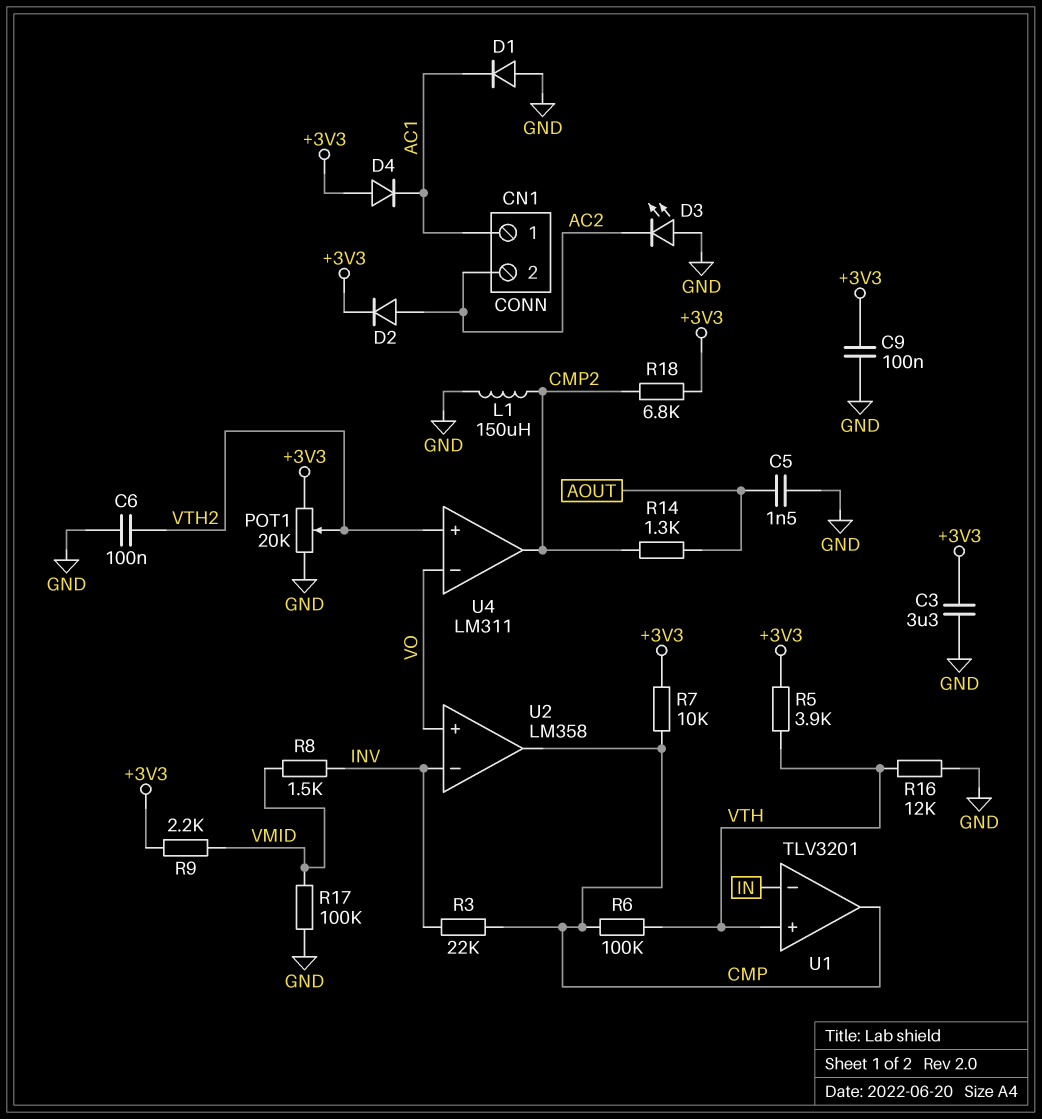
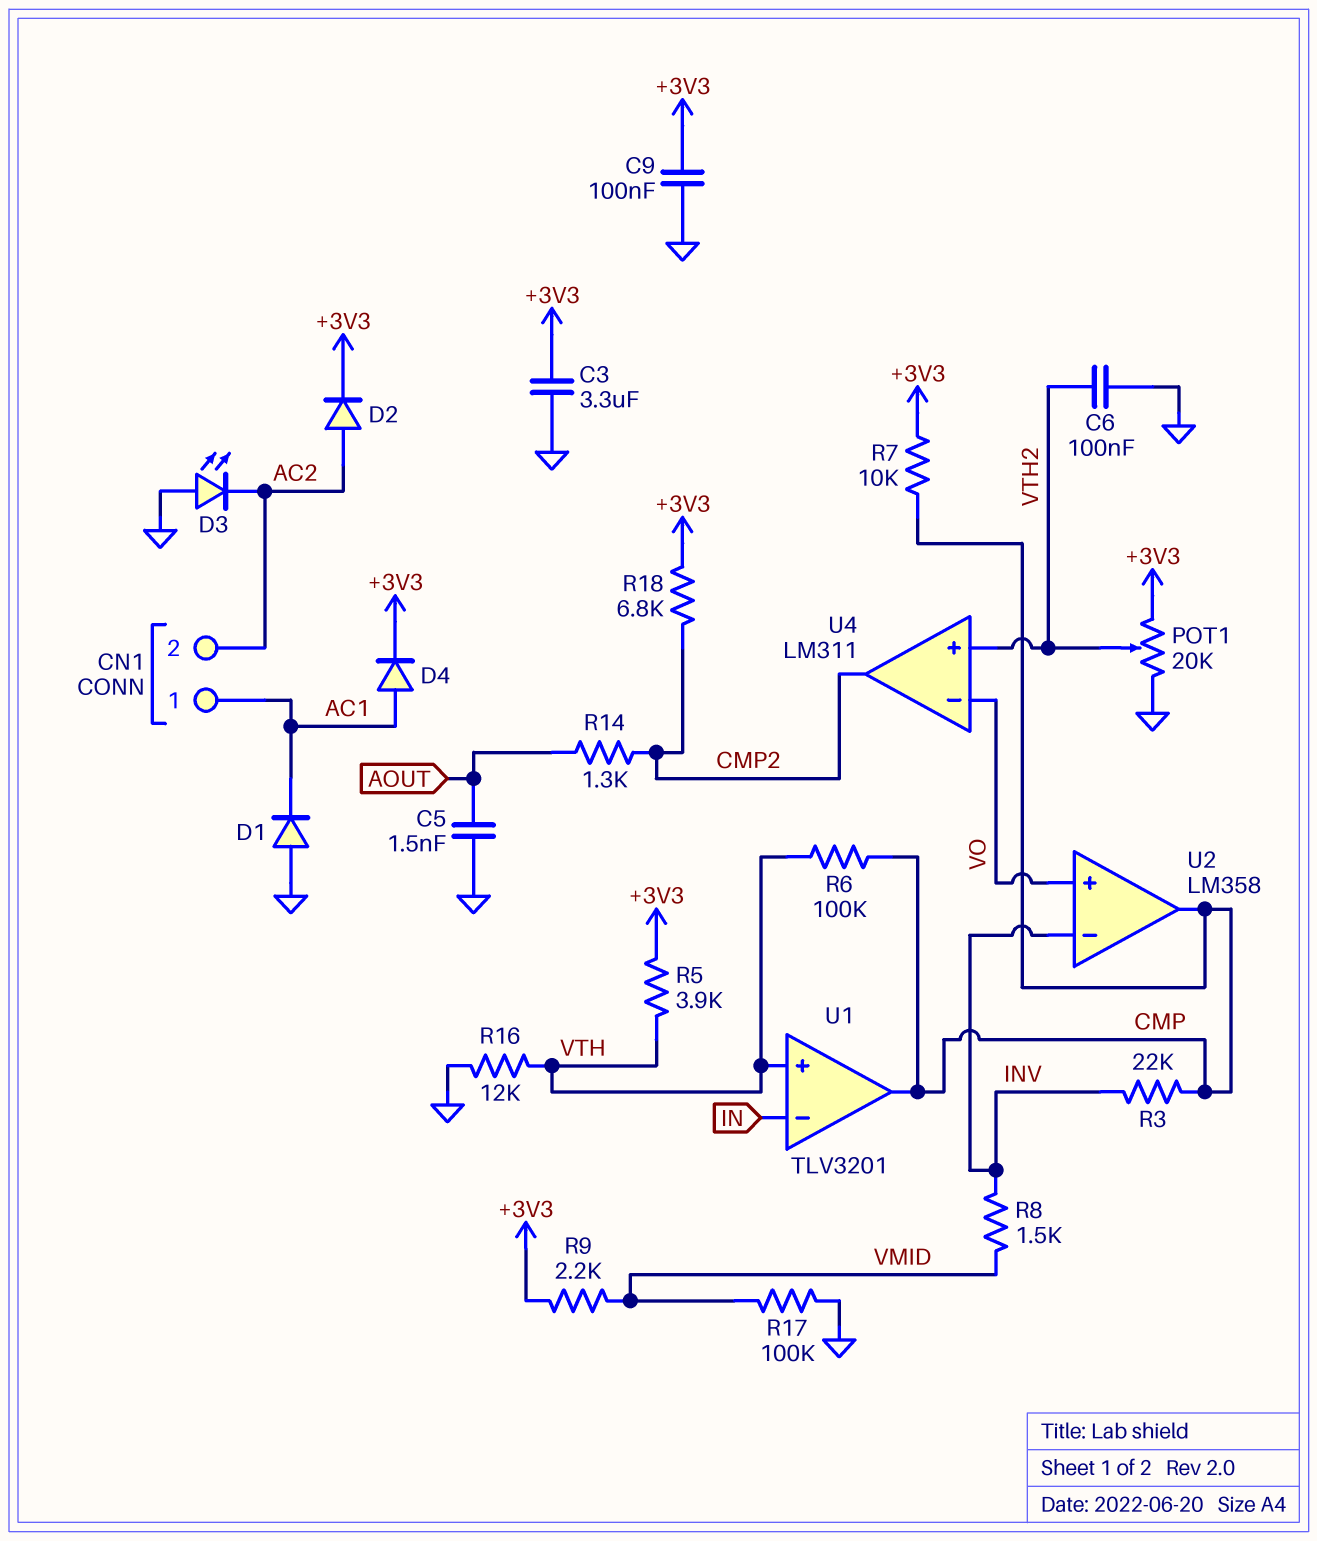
D4: diode (A +3V3, K AC1) -> diode (A AC1, K +3V3)
L1: 150uH (CMP2, GND) -> none

